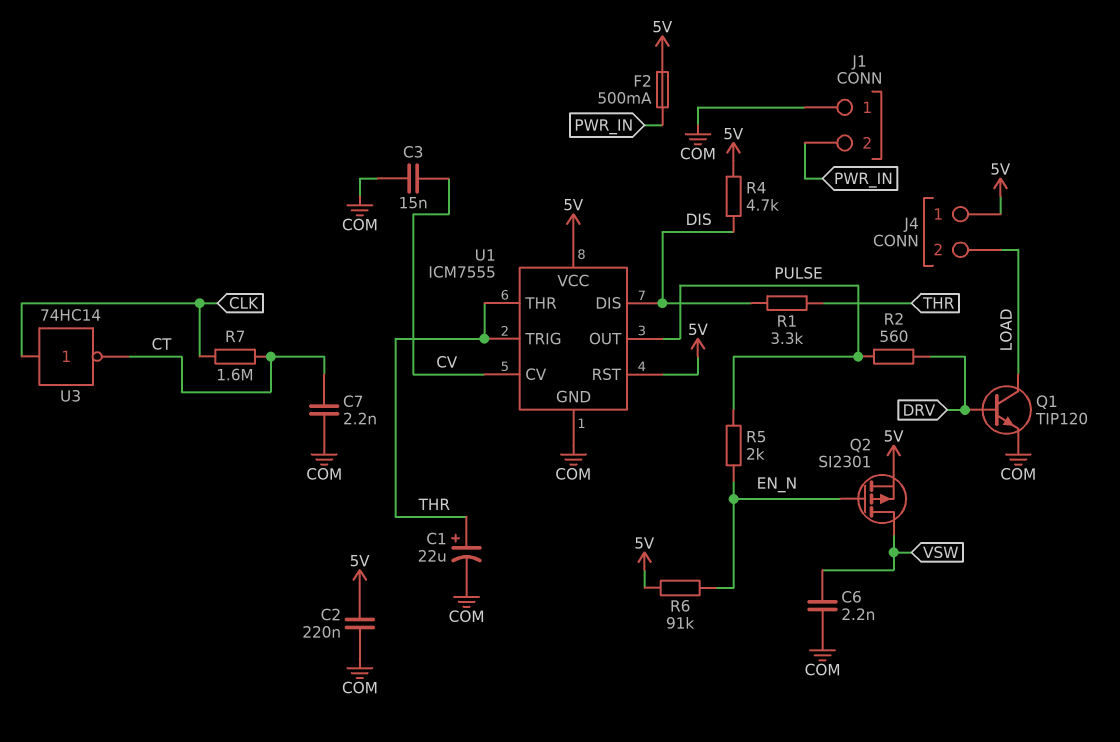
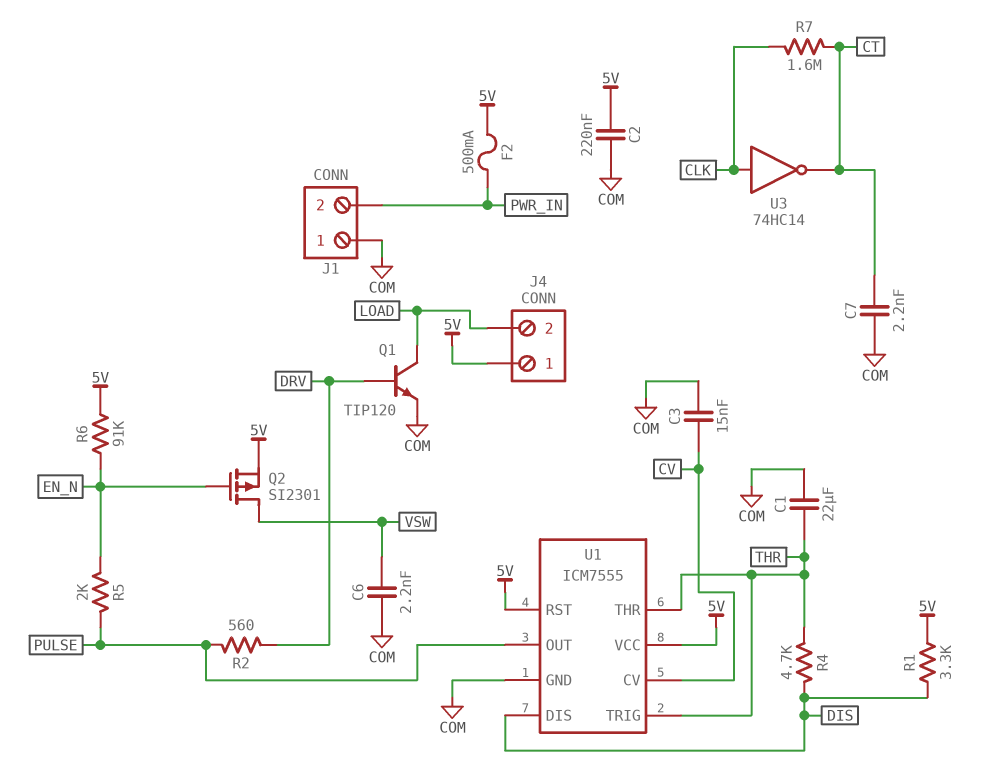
C1: 22uF (plus THR, minus COM) -> 22uF (COM, THR)
R1: 3.3k (DIS, THR) -> 3.3k (5V, DIS)
R4: 4.7k (5V, DIS) -> 4.7k (DIS, THR)

